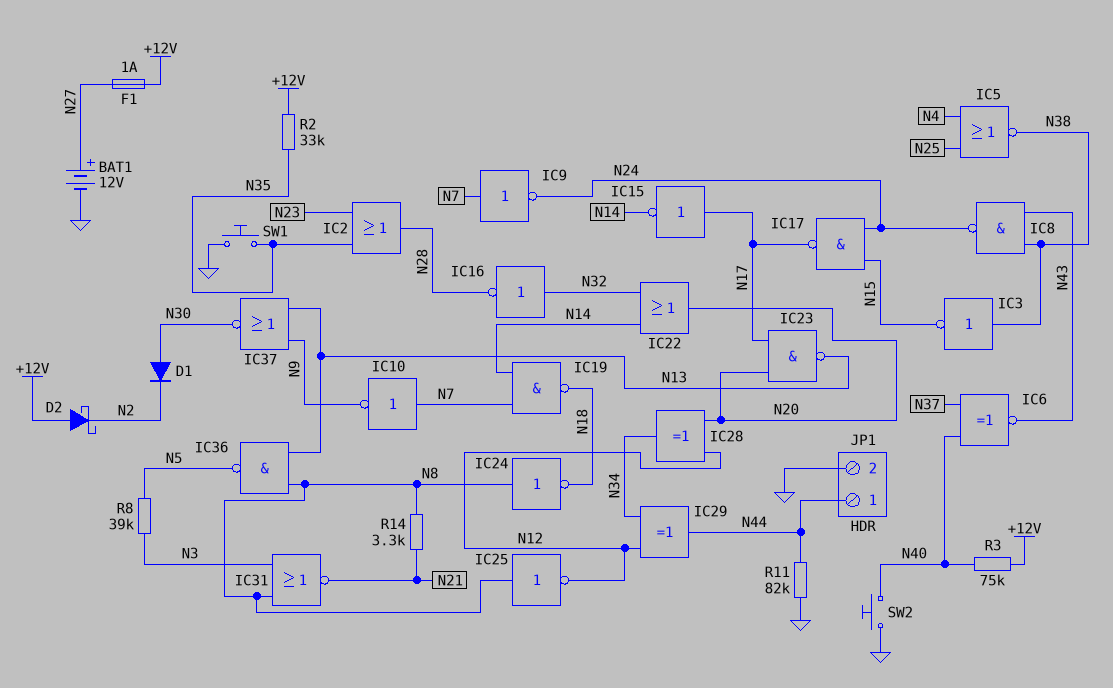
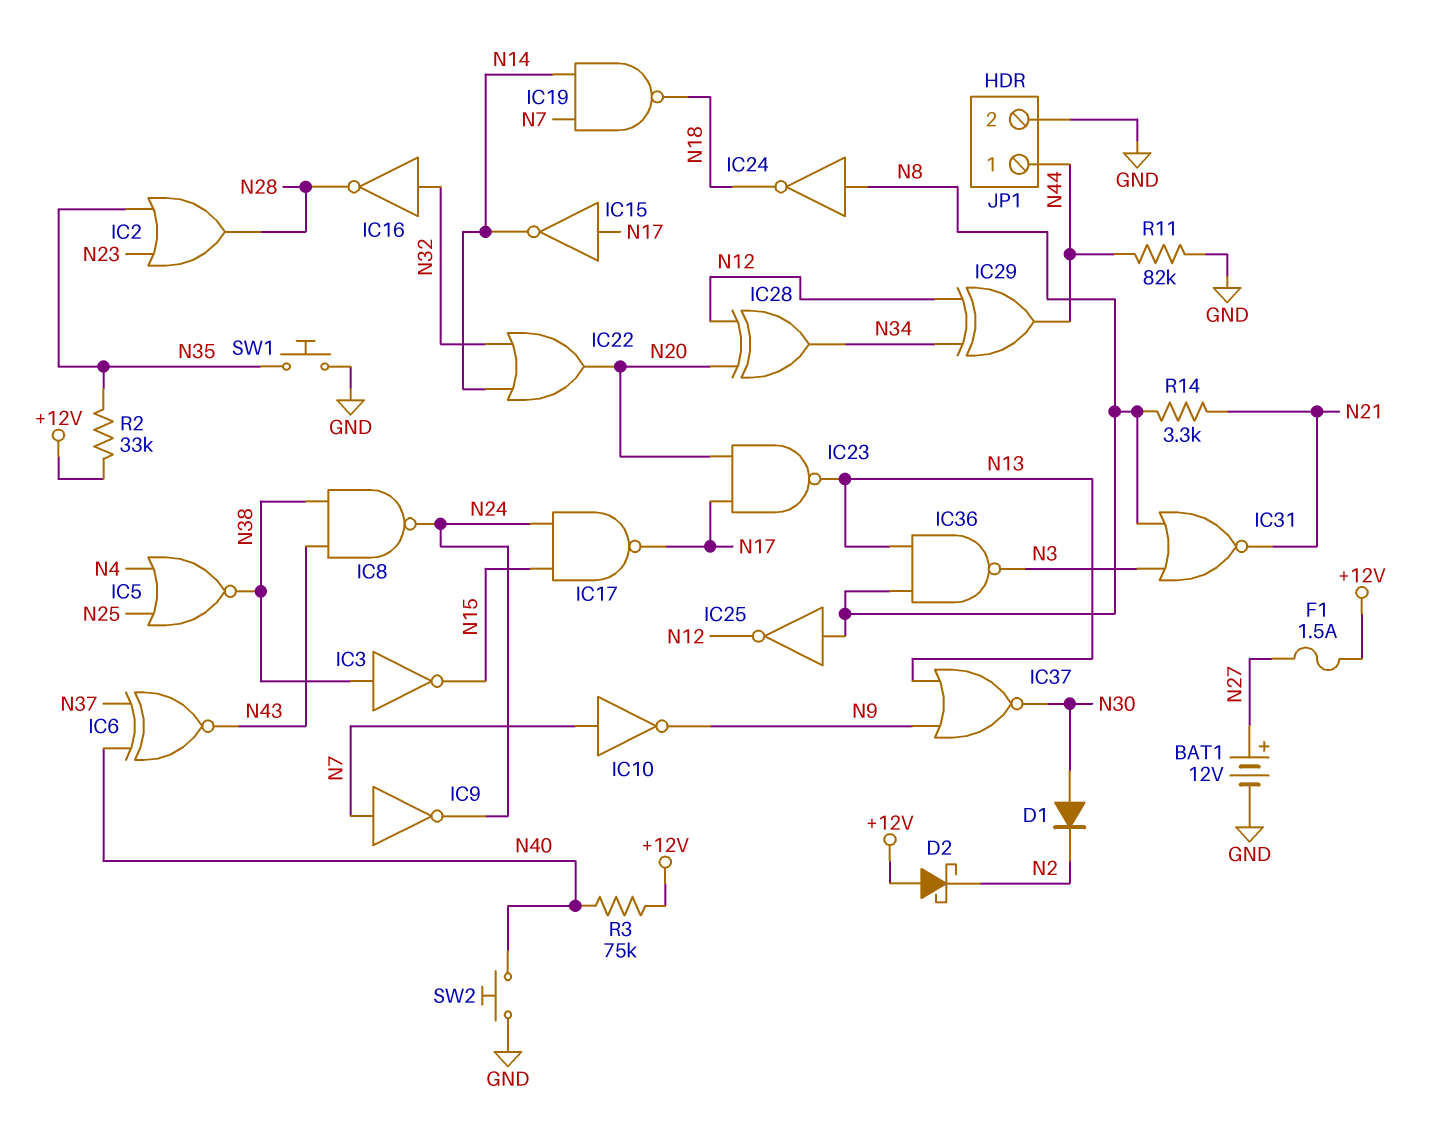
F1: 1A (+12V, N27) -> 1.5A (+12V, N27)
IC36: NAND (in N8, in N13, out N5) -> NAND (in N8, in N13, out N3)
R8: 39k (N3, N5) -> none

